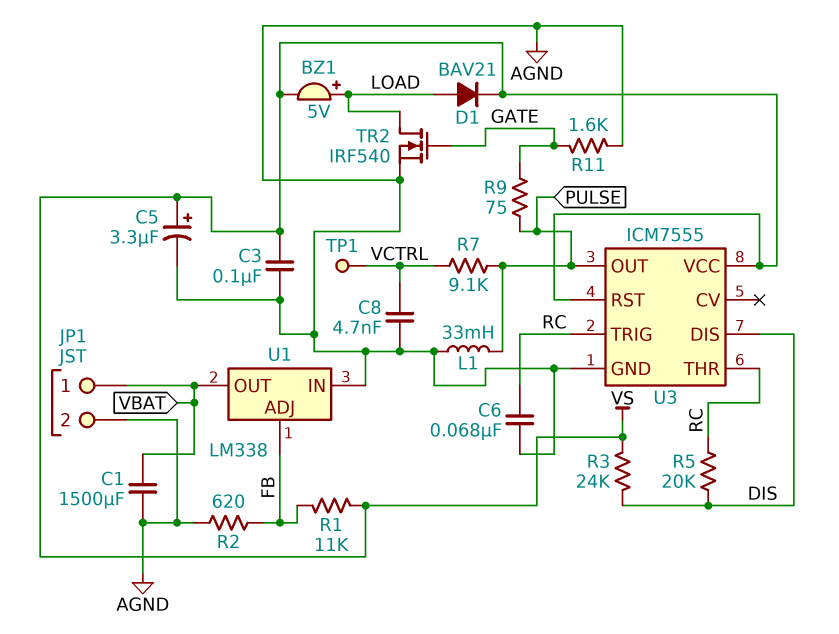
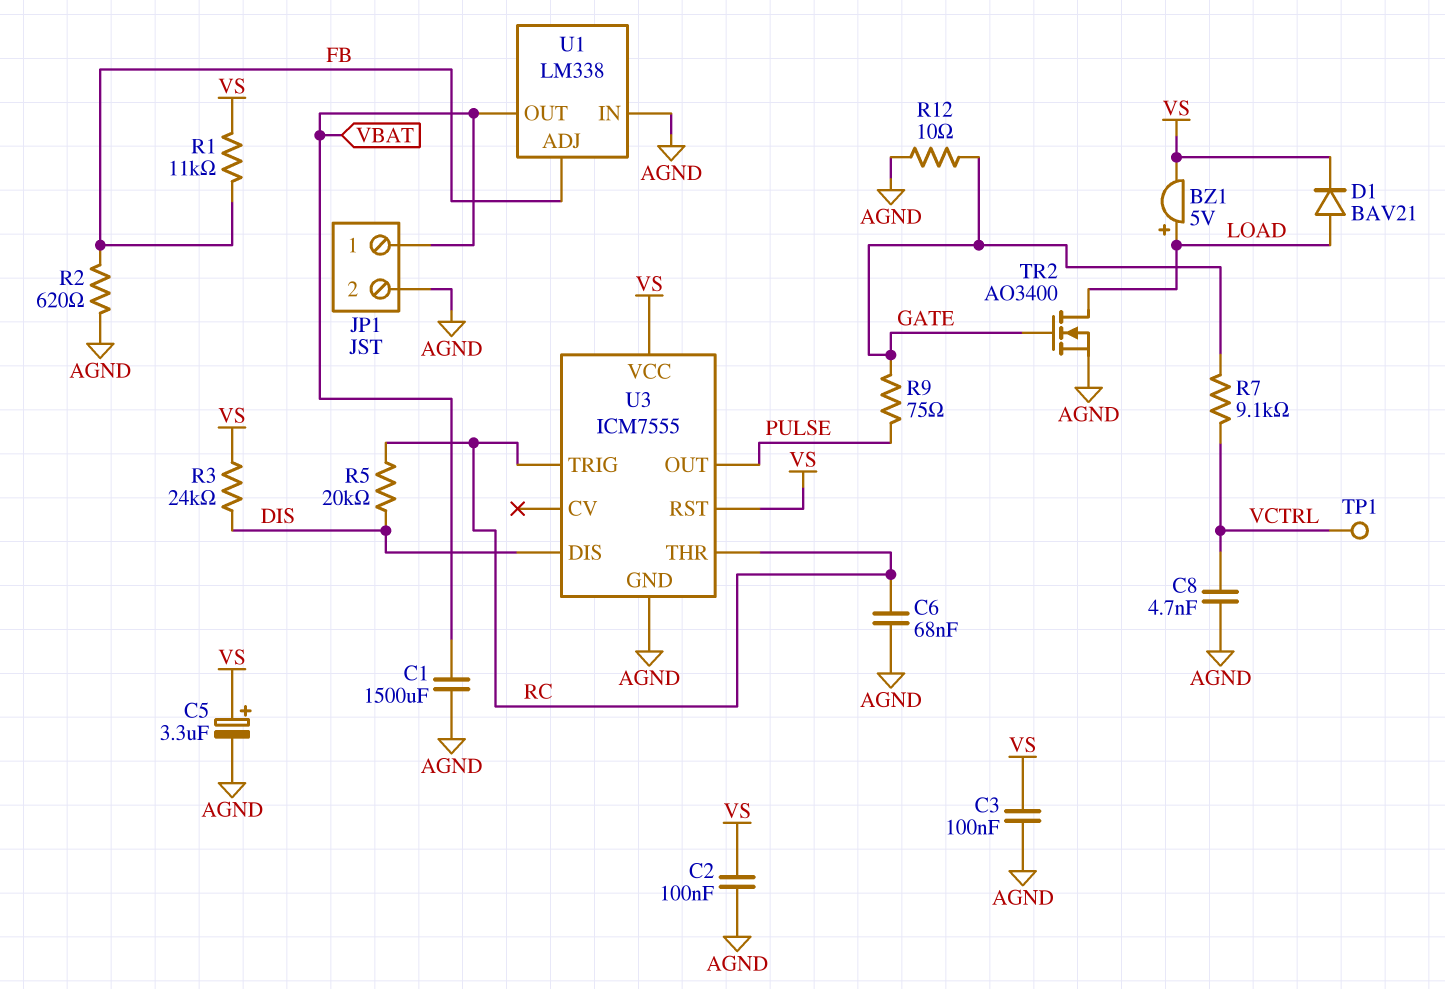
C2: none -> 100nF (AGND, VS)
L1: 33mH (AGND, PULSE) -> none
R7: 9.1k (PULSE, VCTRL) -> 9.1k (GATE, VCTRL)
R11: 1.6k (AGND, GATE) -> none
R12: none -> 10 (AGND, GATE)
TR2: NMOS IRF540 (G GATE, D LOAD, S AGND) -> NMOS AO3400 (G GATE, D LOAD, S AGND)

